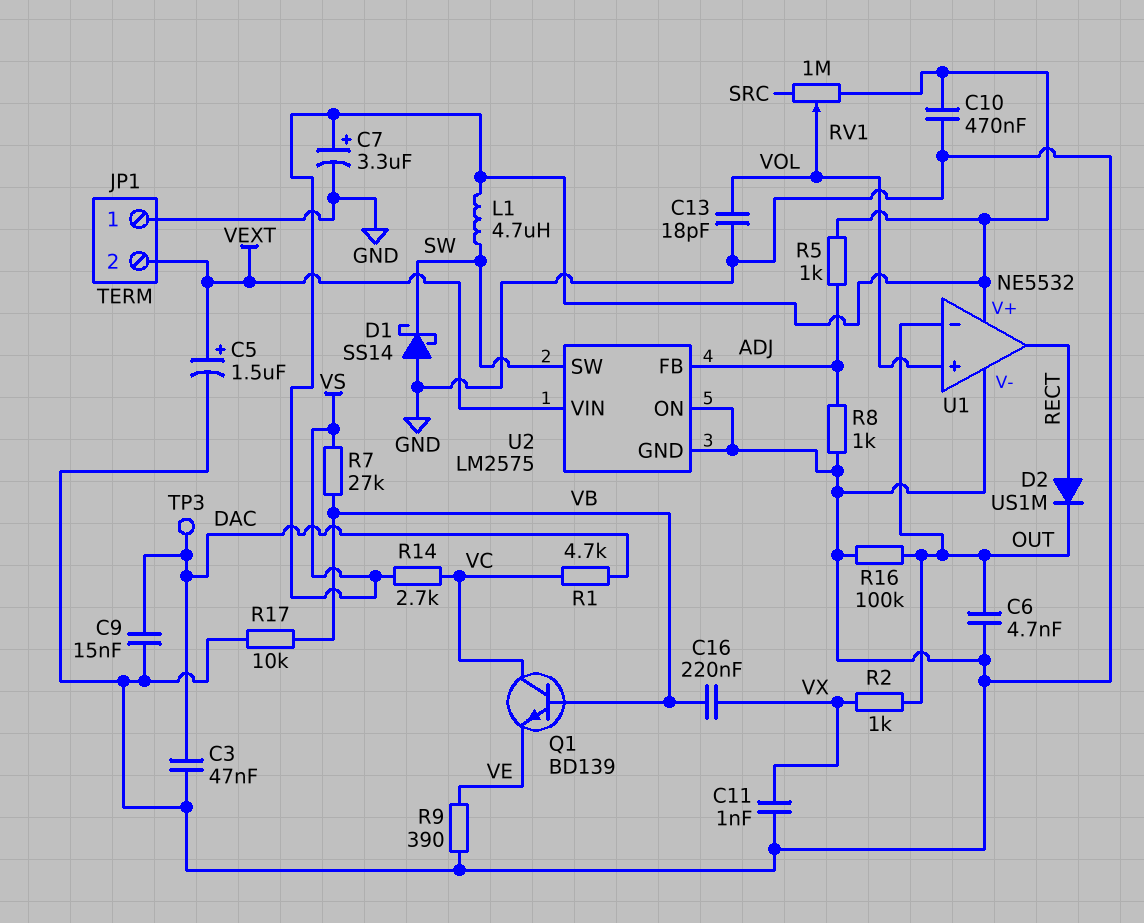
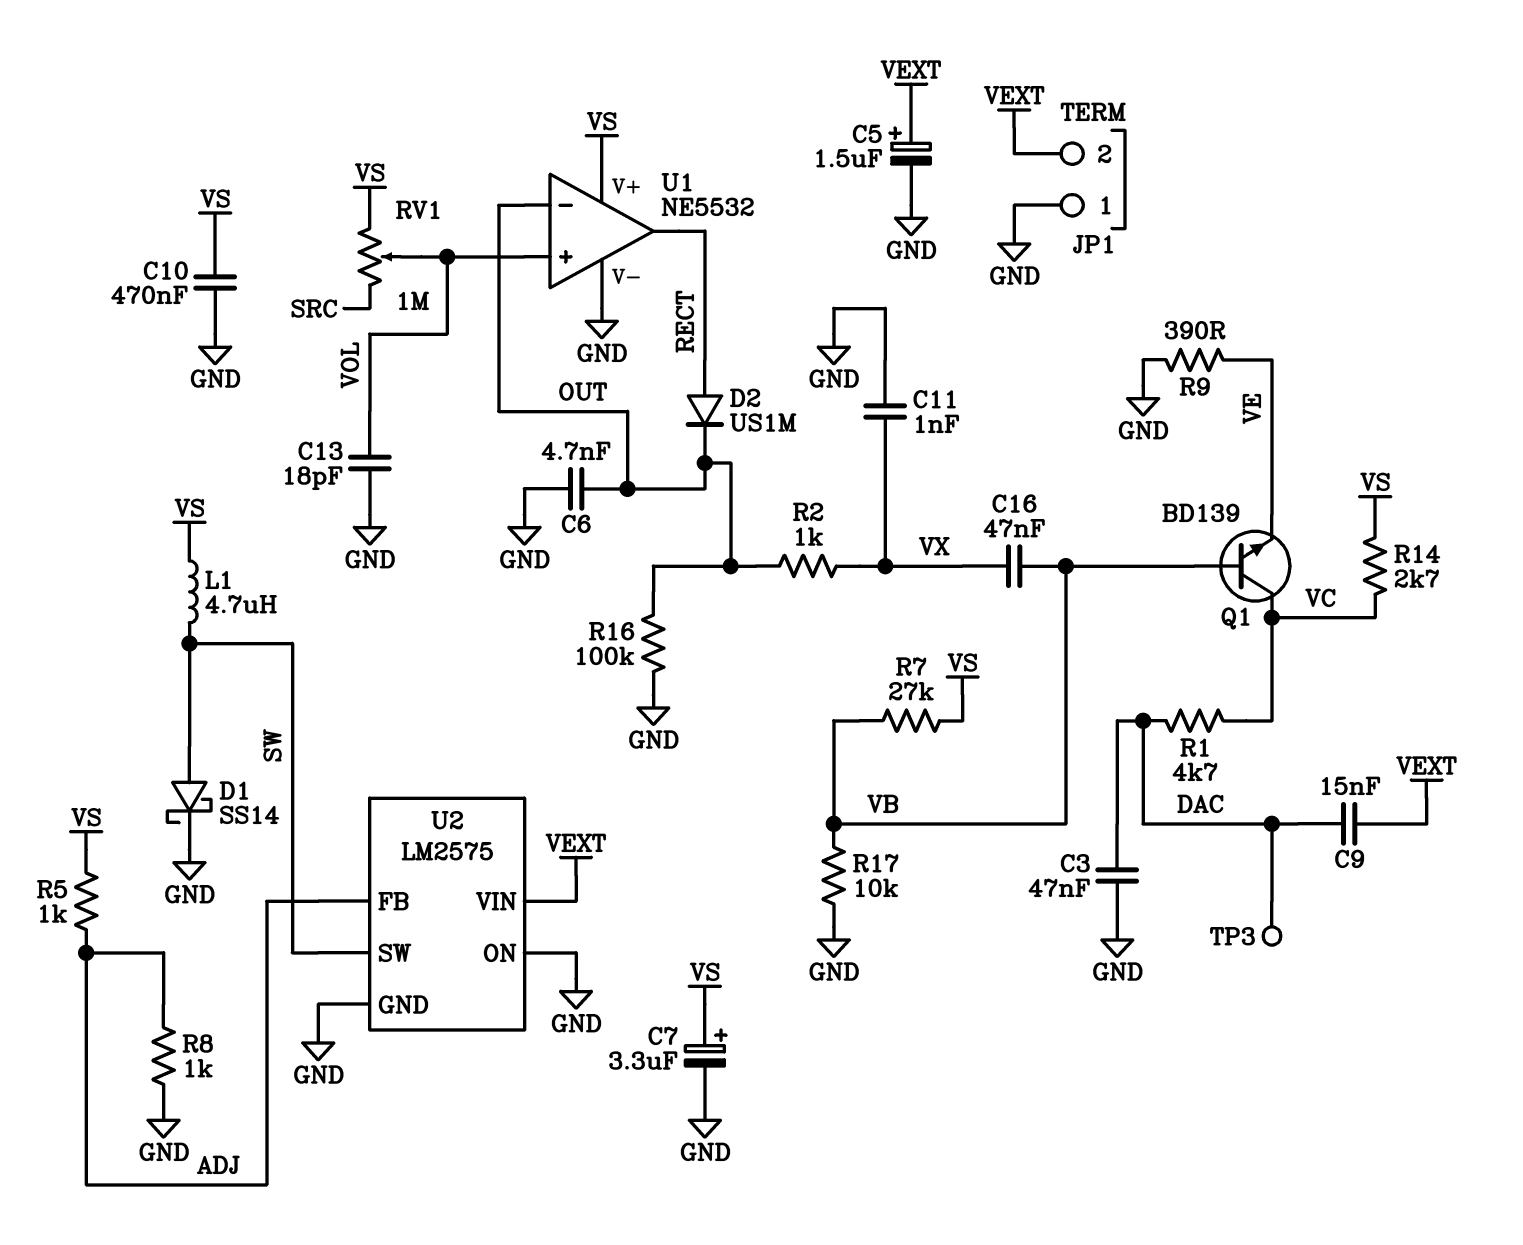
C9: 15nF (DAC, GND) -> 15nF (DAC, VEXT)
C16: 220nF (VB, VX) -> 47nF (VB, VX)
D1: schottky SS14 (A GND, K SW) -> schottky SS14 (A SW, K GND)

